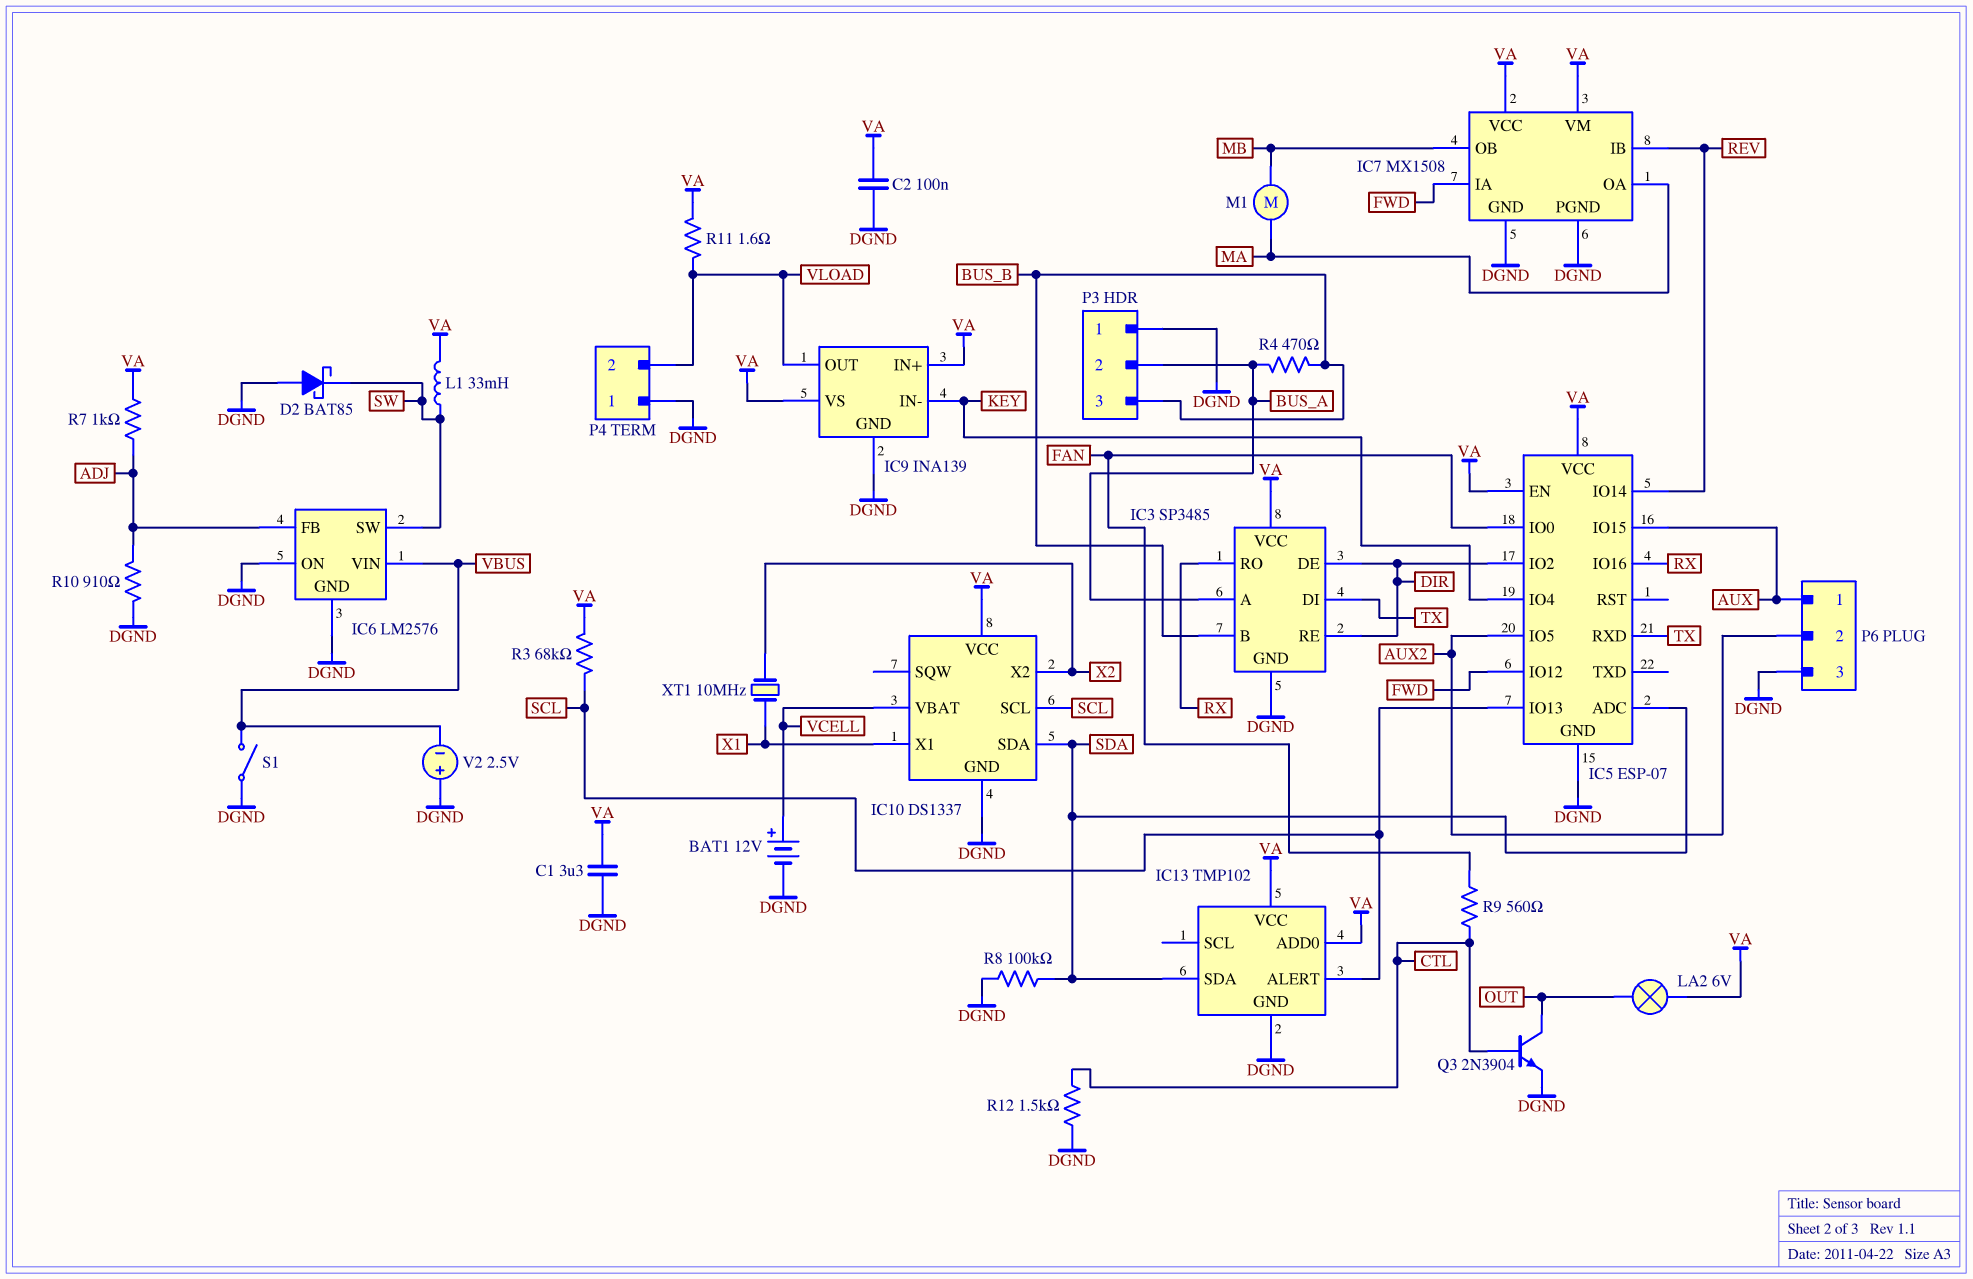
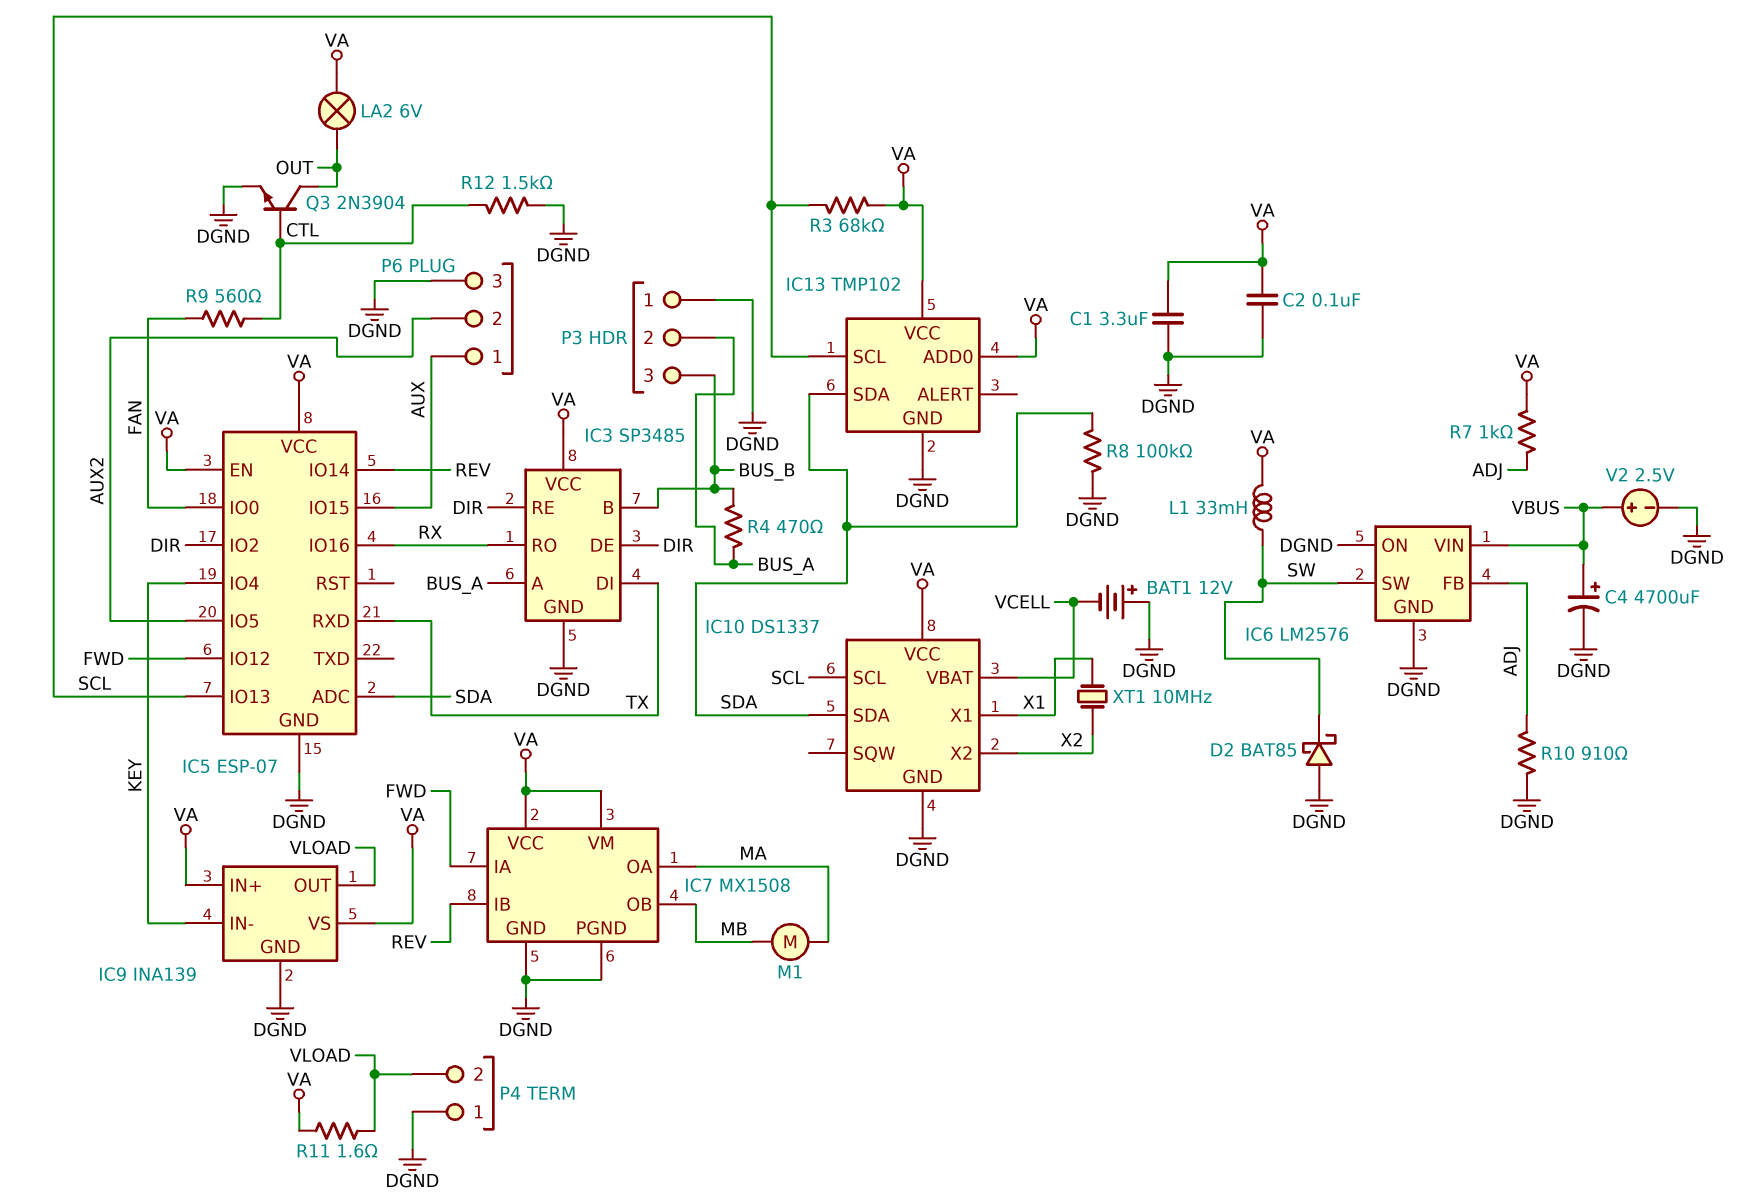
BAT1: 12V (plus VCELL, minus DGND) -> 12V (plus DGND, minus VCELL)
C4: none -> 4700uF (plus VBUS, minus DGND)
IC13 pin ALERT: SCL -> none
IC13 pin SCL: none -> SCL
S1: switch (DGND, VBUS) -> none
V2: 2.5V (plus DGND, minus VBUS) -> 2.5V (plus VBUS, minus DGND)

